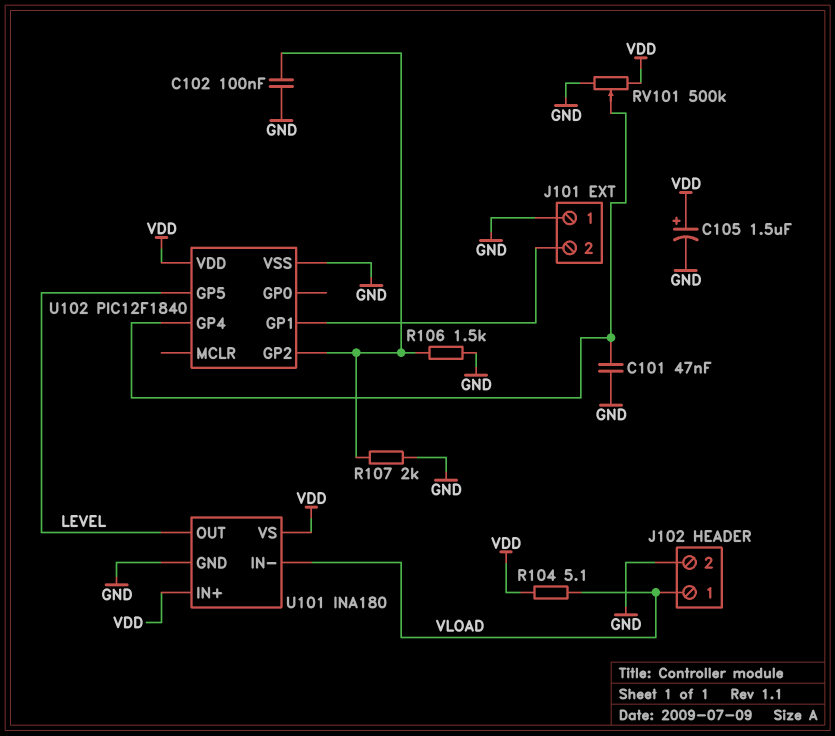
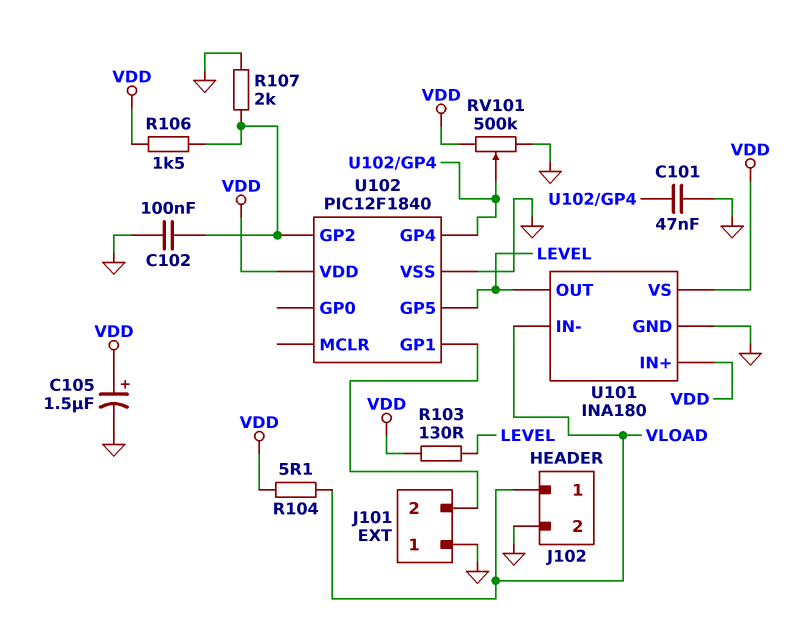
R103: none -> 130 (LEVEL, VDD)
R106: 1.5k (GND, U102/GP2) -> 1.5k (U102/GP2, VDD)

